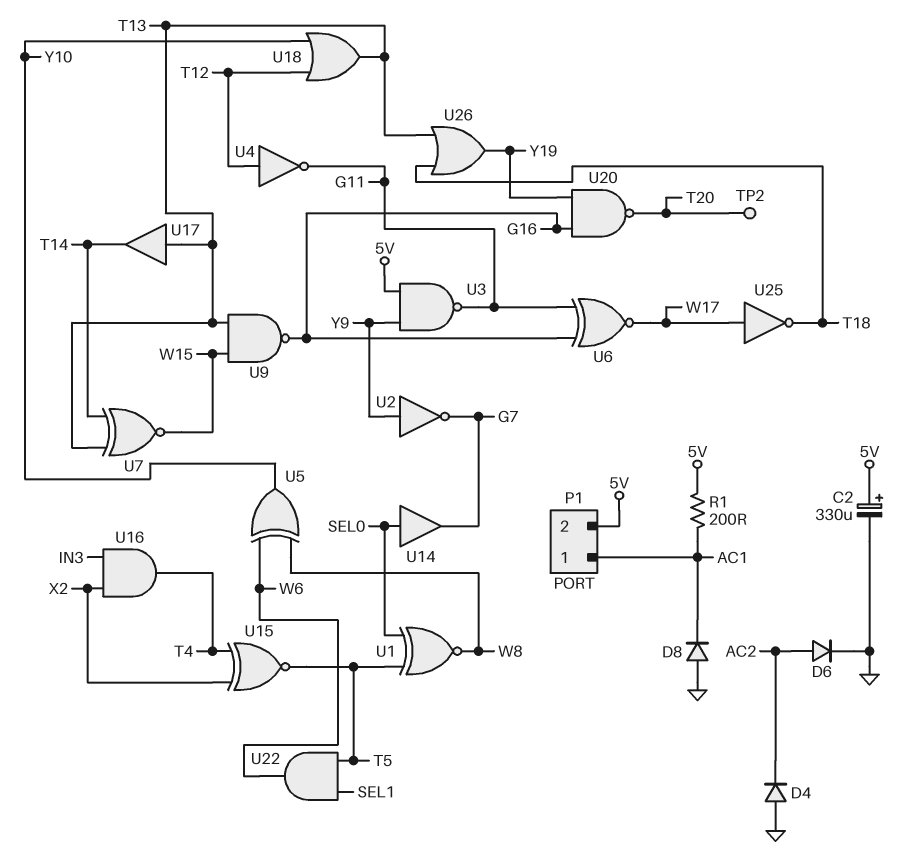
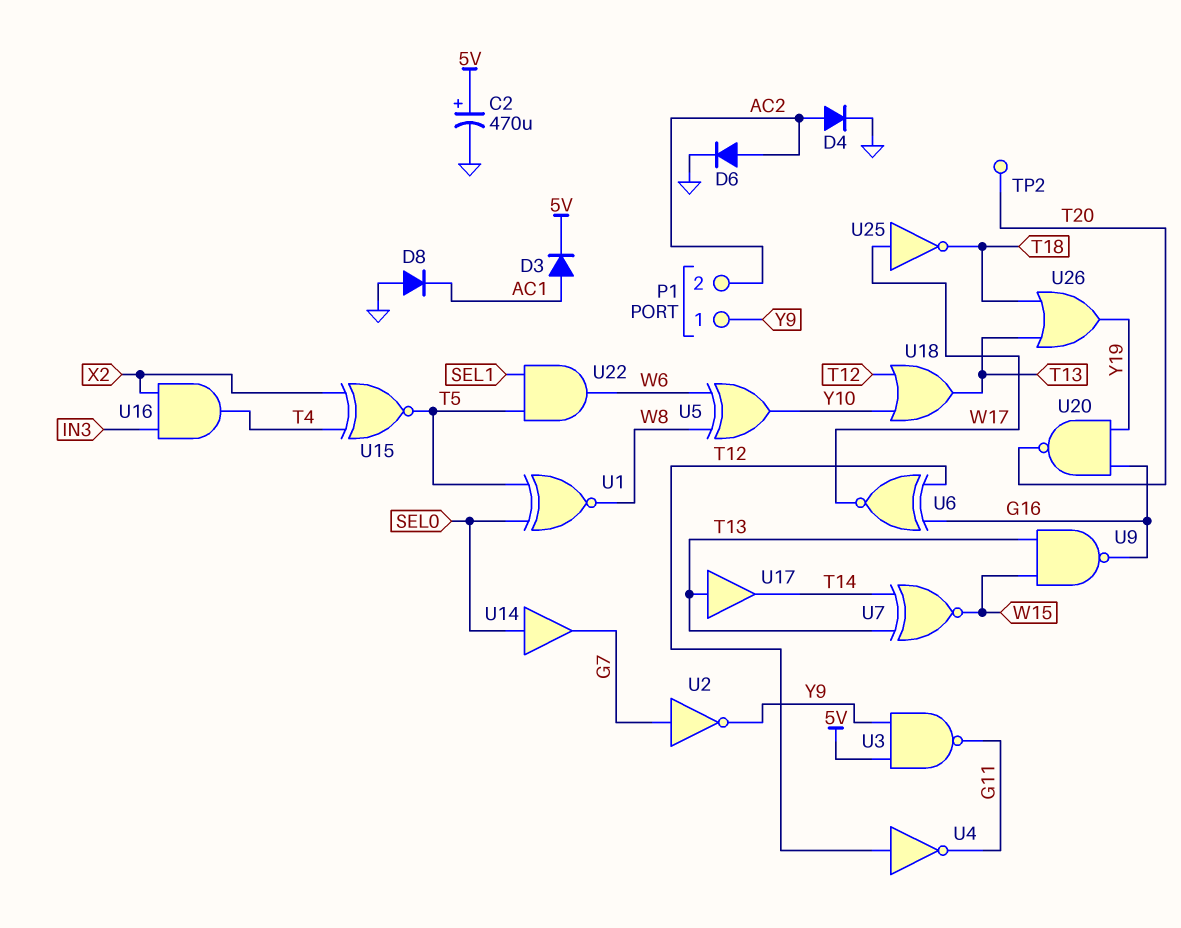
C2: 330uF (plus 5V, minus GND) -> 470uF (plus 5V, minus GND)
D3: none -> diode (A AC1, K 5V)
D4: diode (A GND, K AC2) -> diode (A AC2, K GND)
P1 pin 1: AC1 -> Y9
P1 pin 2: 5V -> AC2
R1: 200 (5V, AC1) -> none
U2: NOT (in Y9, out G7) -> NOT (in G7, out Y9)
U6: XNOR (in G11, in G16, out W17) -> XNOR (in G16, in T12, out W17)

